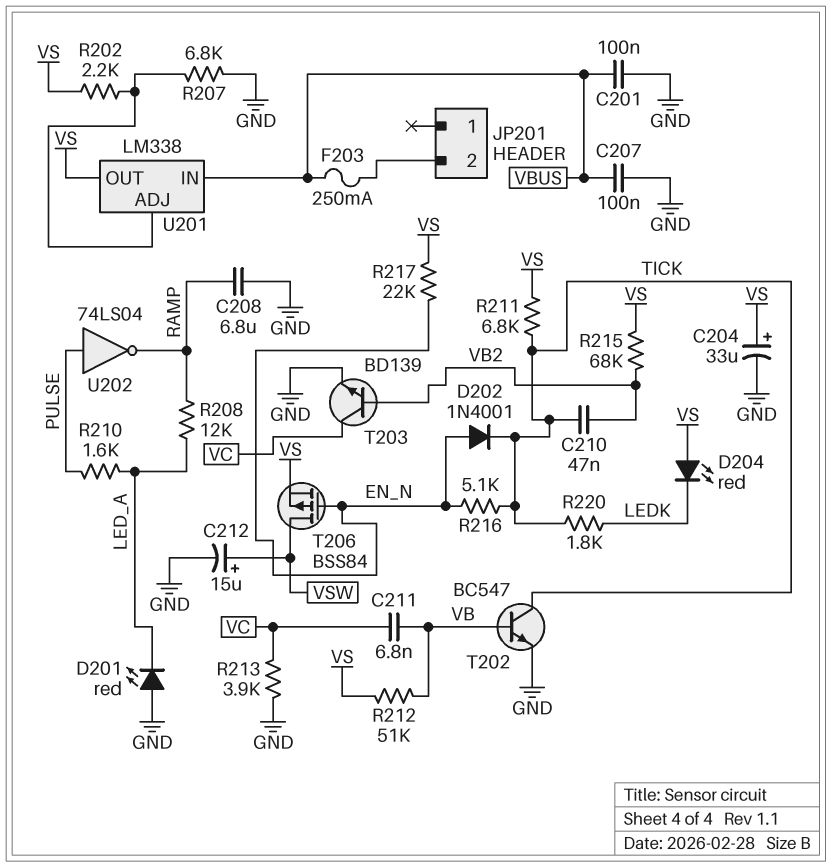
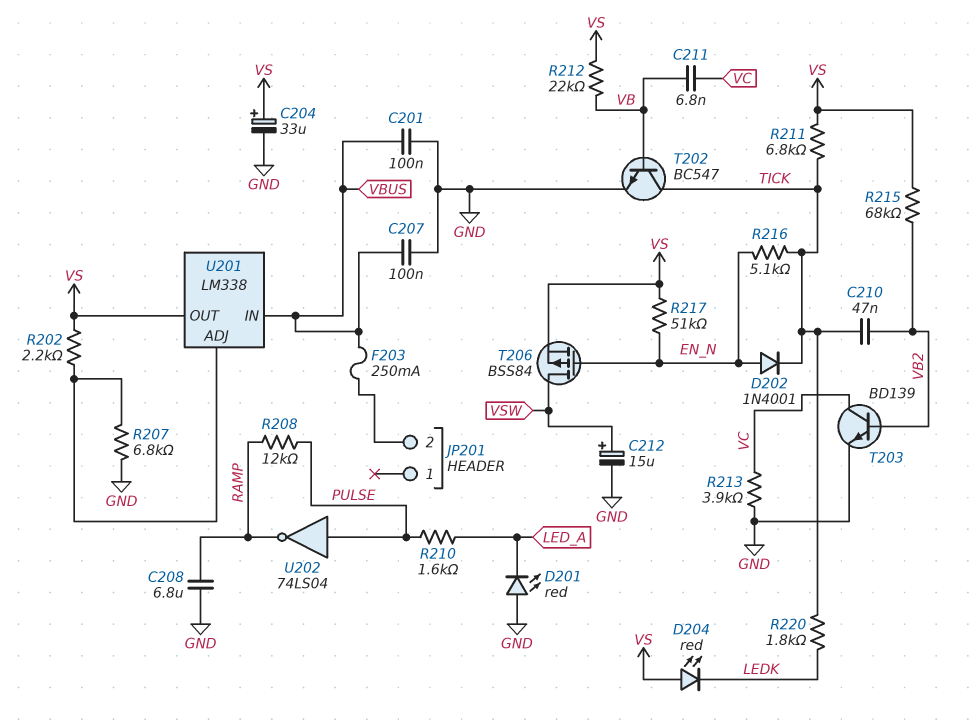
R208: 12k (LED_A, RAMP) -> 12k (PULSE, RAMP)
R212: 51k (VB, VS) -> 22k (VB, VS)
R217: 22k (EN_N, VS) -> 51k (EN_N, VS)

